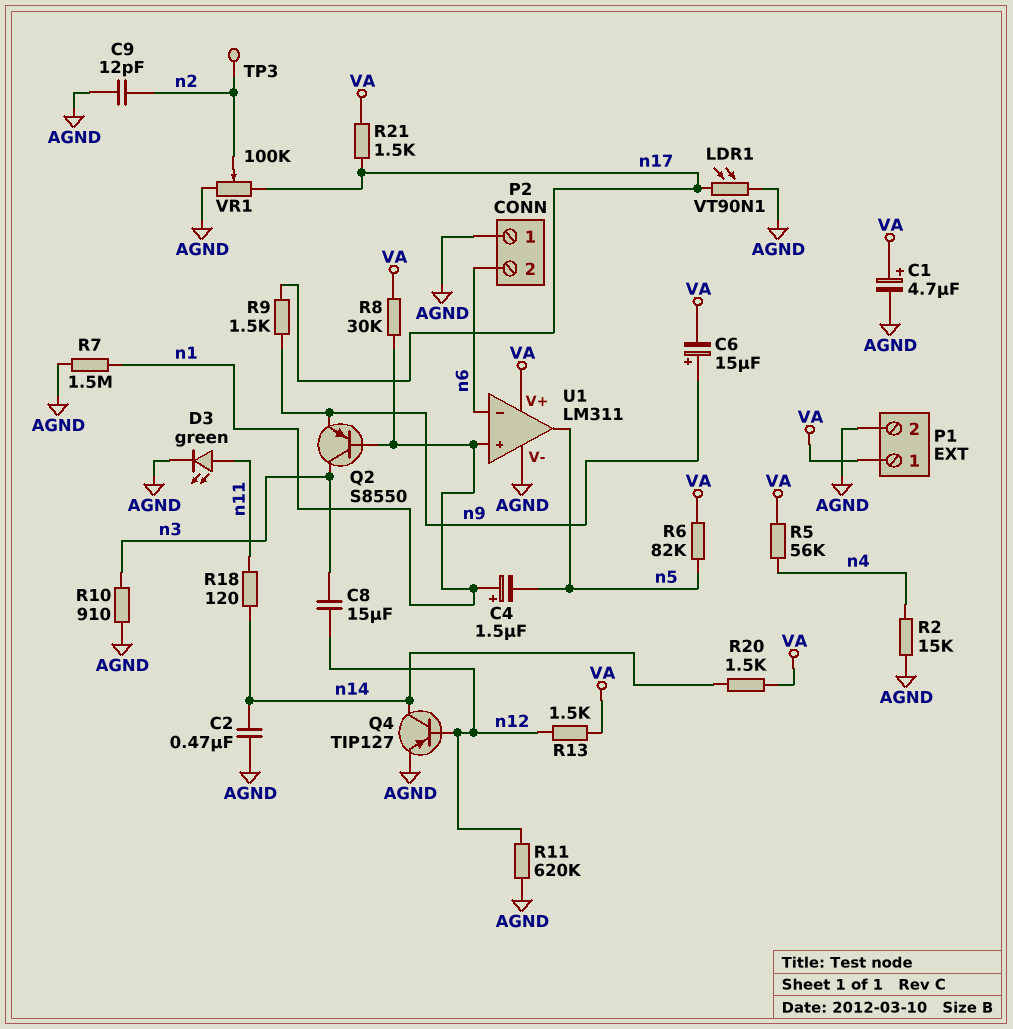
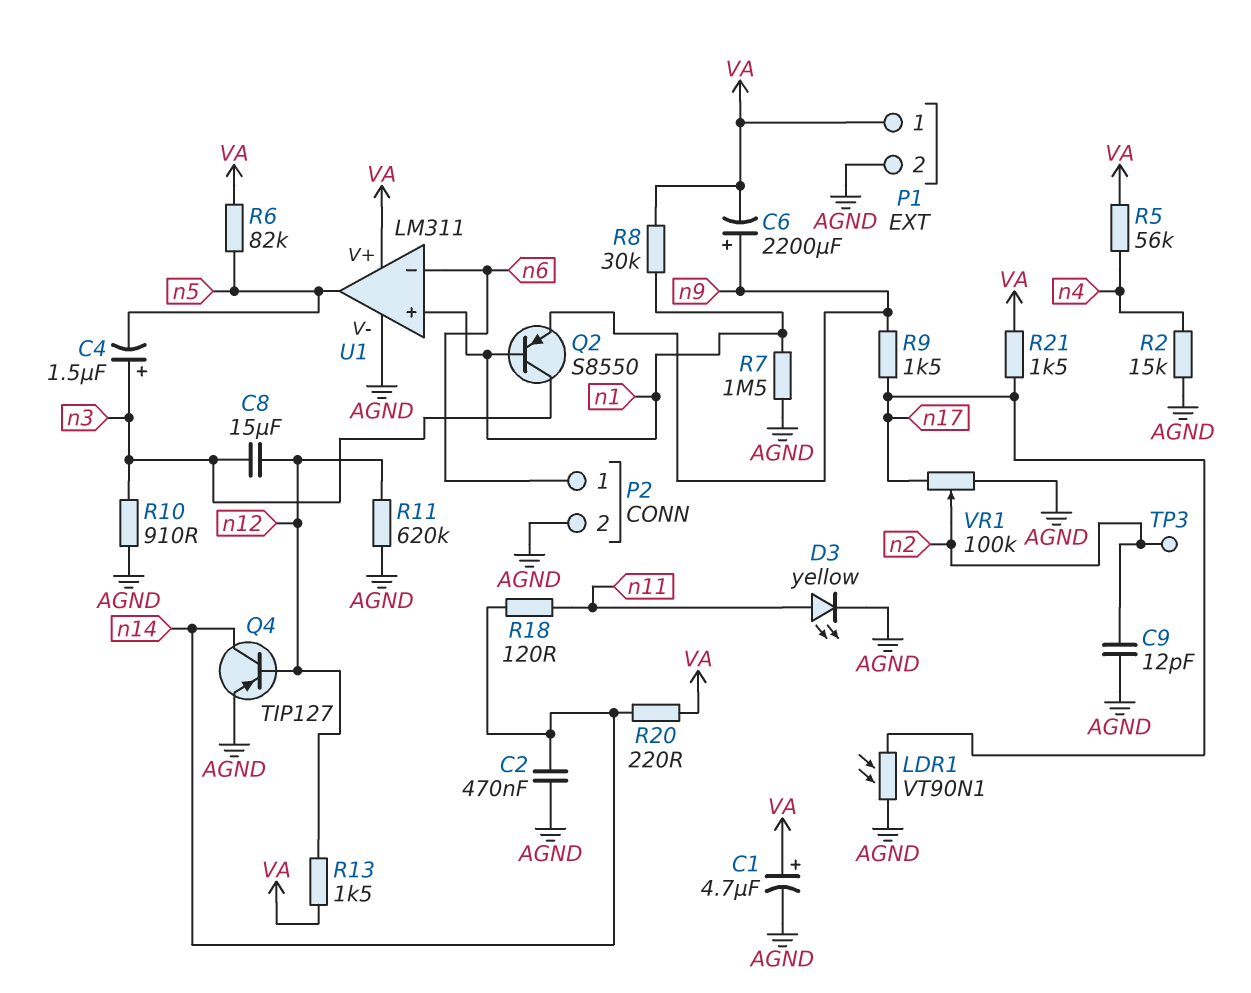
C4: 1.5uF (plus n1, minus n5) -> 1.5uF (plus n3, minus n5)
C6: 15uF (plus n9, minus VA) -> 2200uF (plus n9, minus VA)
D3: LED green (A n11, K AGND) -> LED yellow (A n11, K AGND)
P2 pin 1: AGND -> n6
P2 pin 2: n6 -> AGND
R20: 1.5k (VA, n14) -> 220 (VA, n14)

